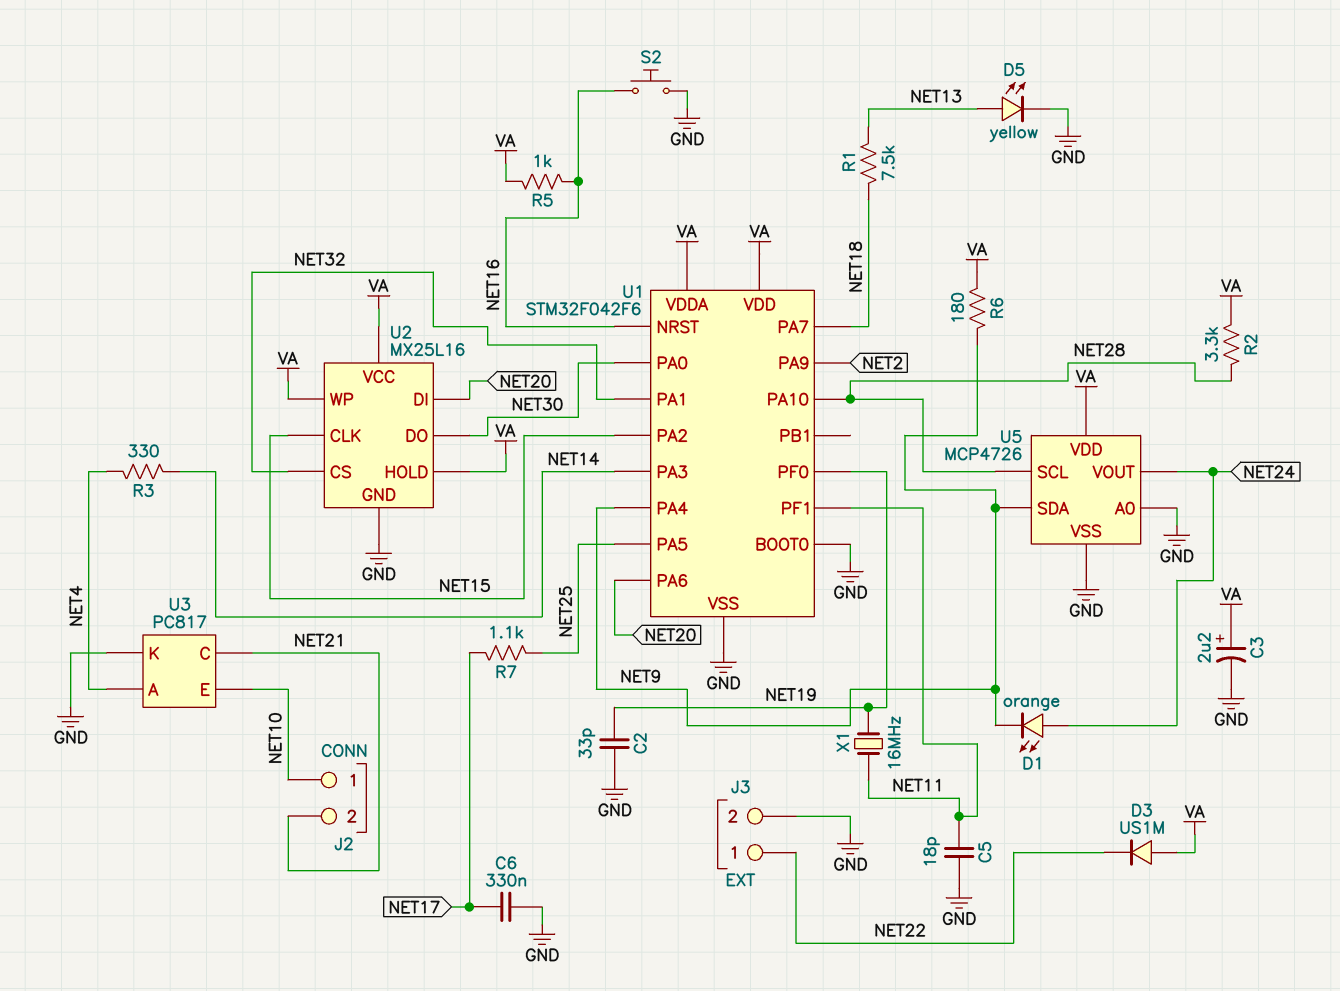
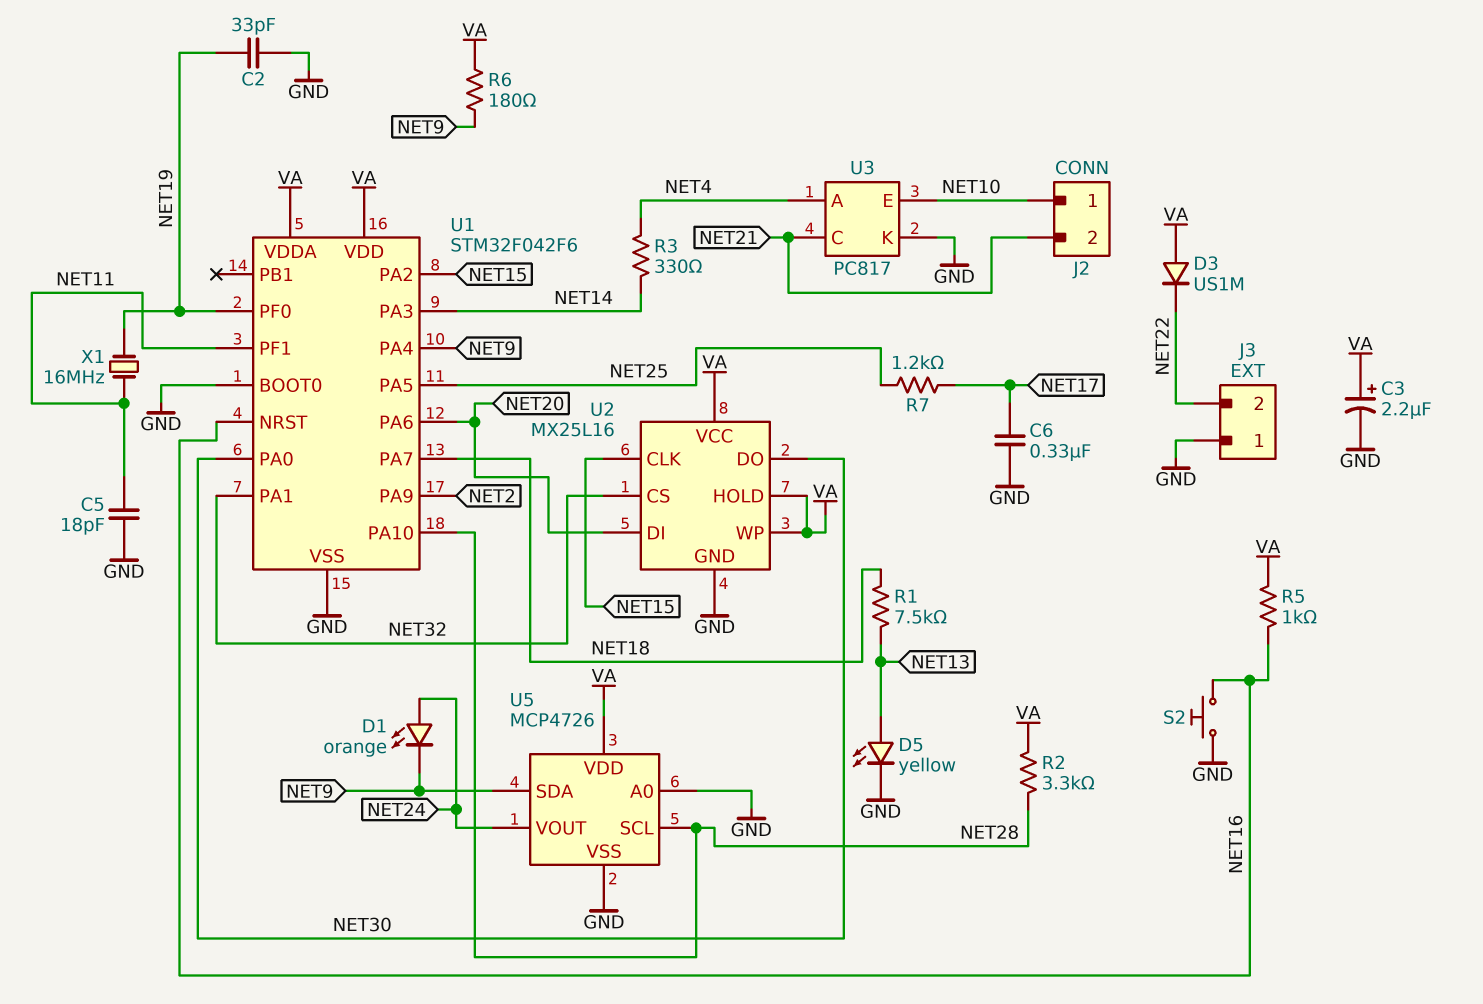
J3 pin 1: NET22 -> GND
J3 pin 2: GND -> NET22
R7: 1.1k (NET17, NET25) -> 1.2k (NET17, NET25)

